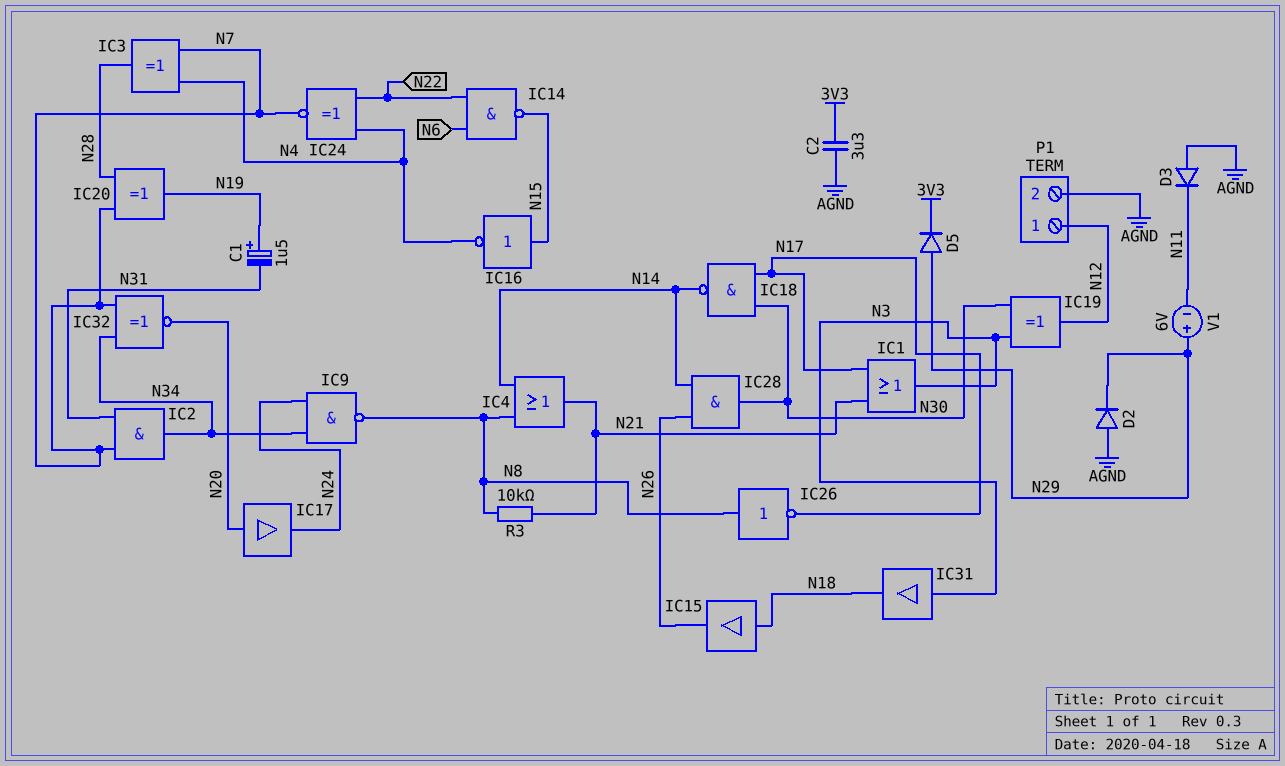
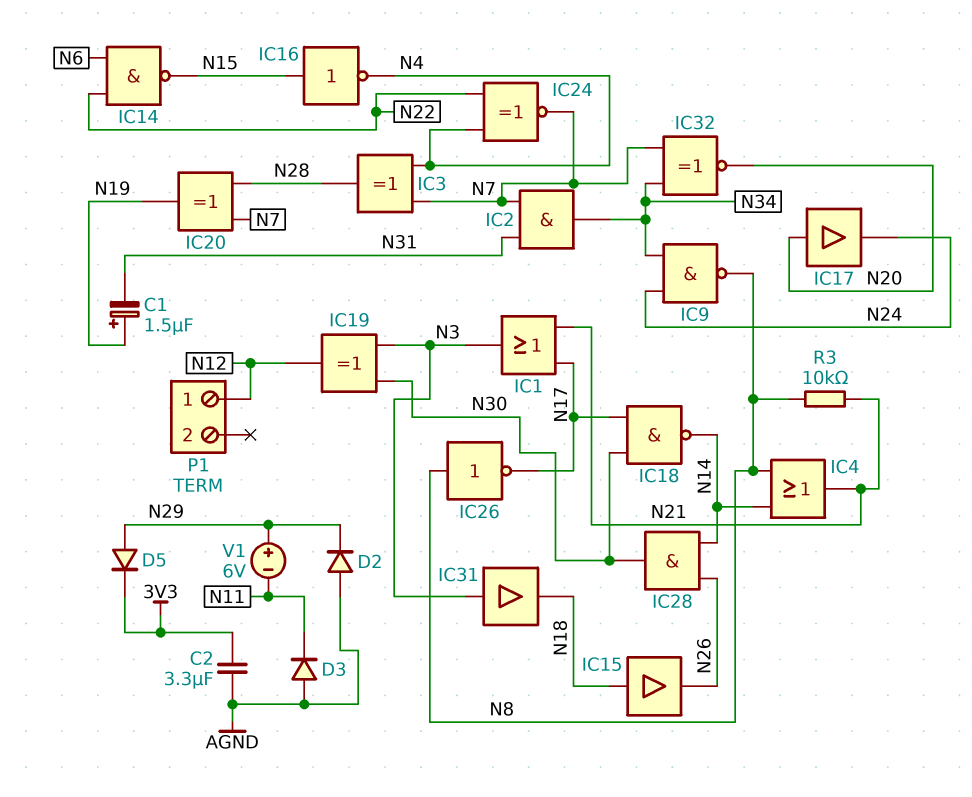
P1 pin 2: AGND -> none

